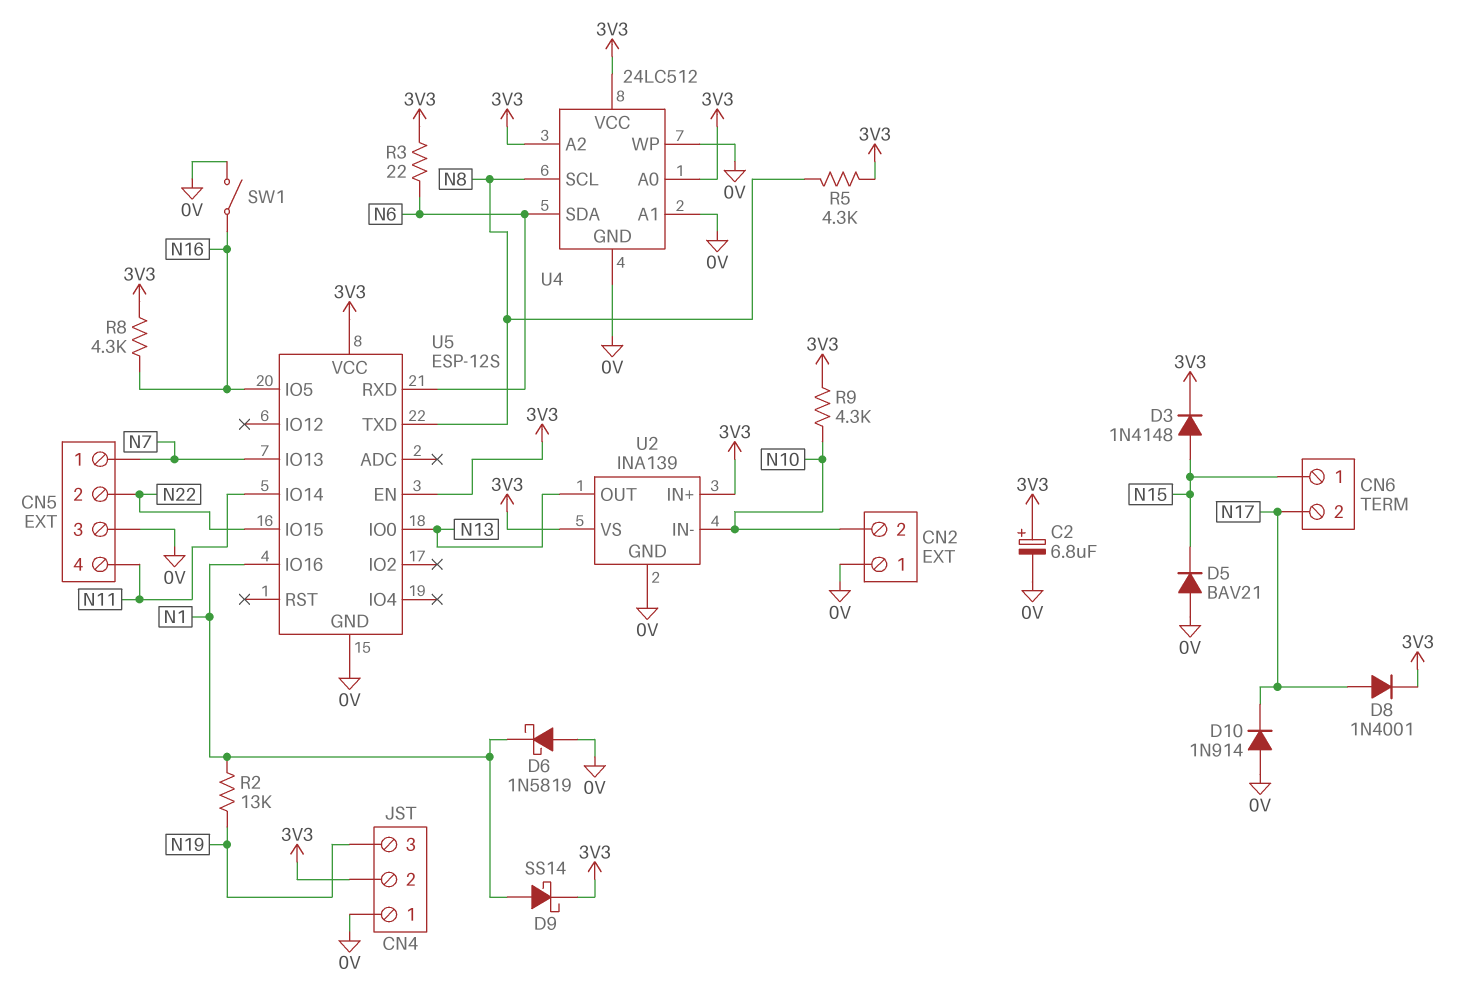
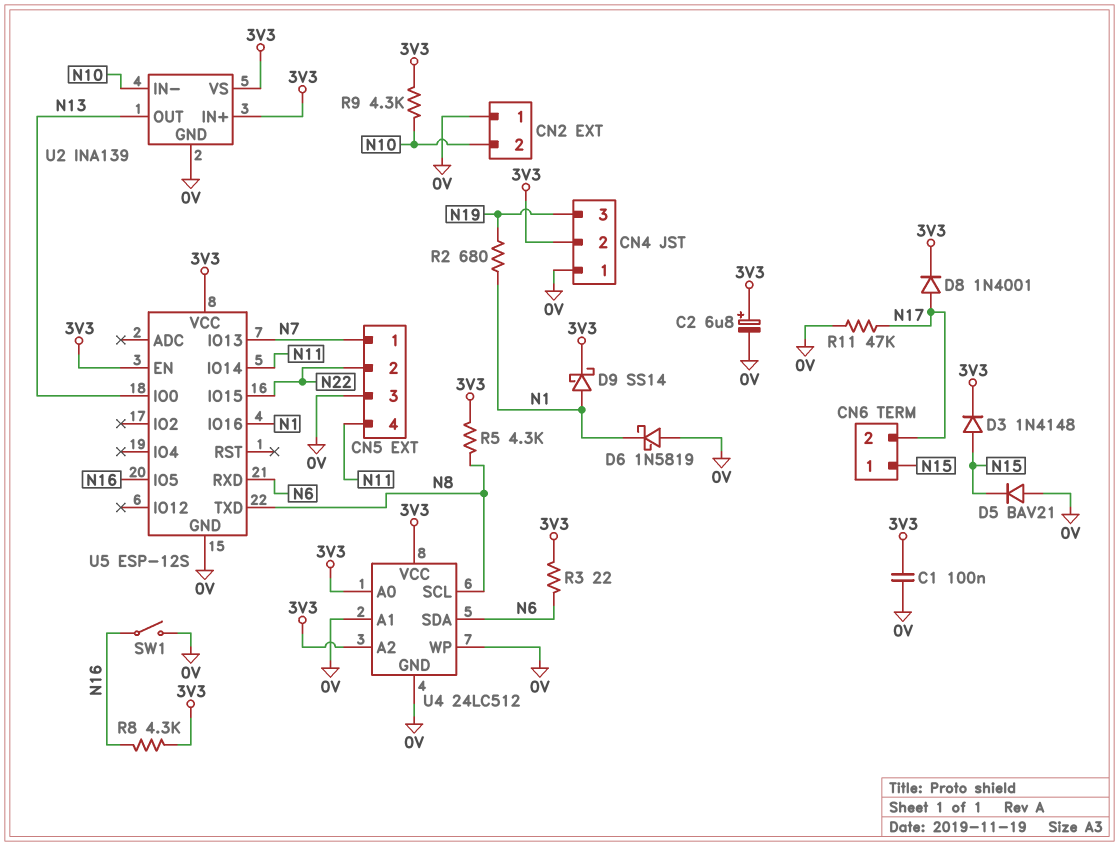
C1: none -> 100nF (0V, 3V3)
D10: diode 1N914 (A 0V, K N17) -> none
R2: 13k (N1, N19) -> 680 (N1, N19)
R11: none -> 47k (0V, N17)

